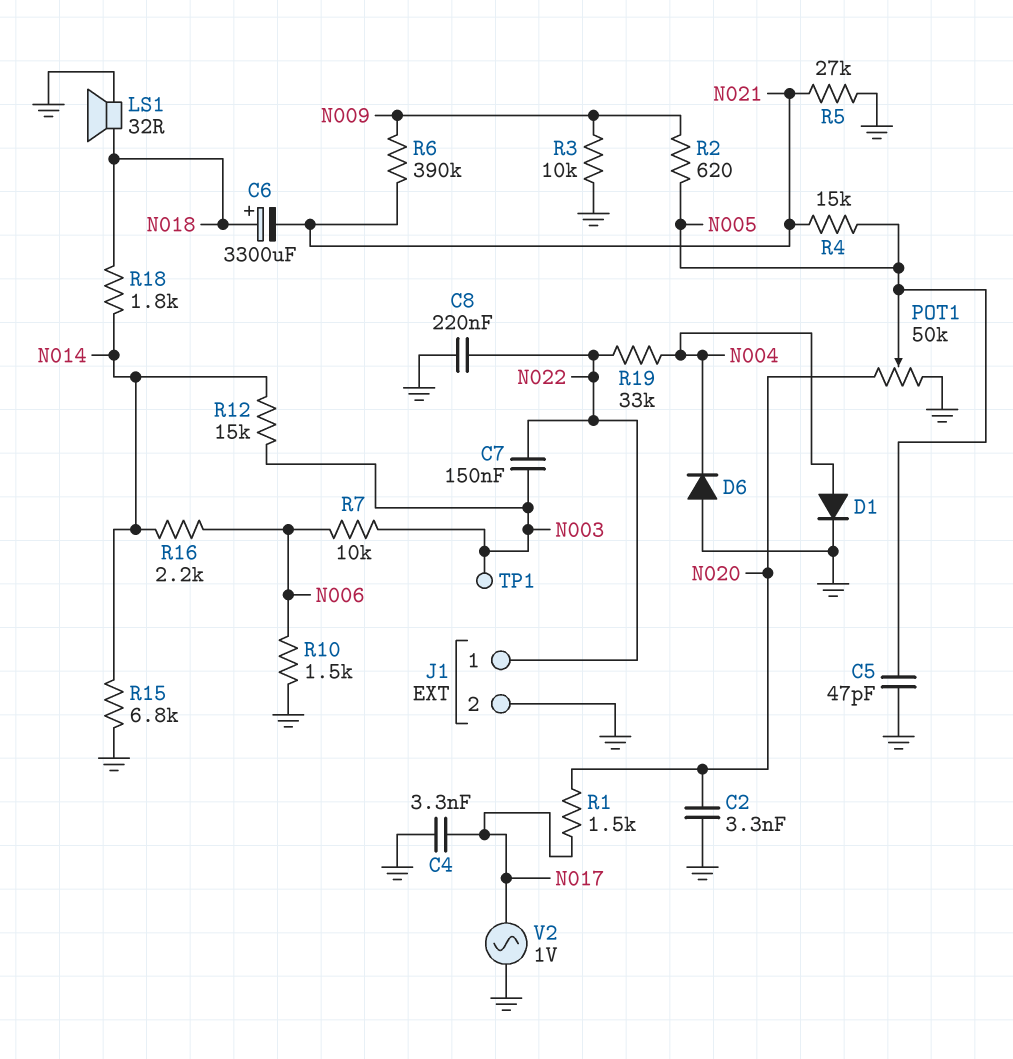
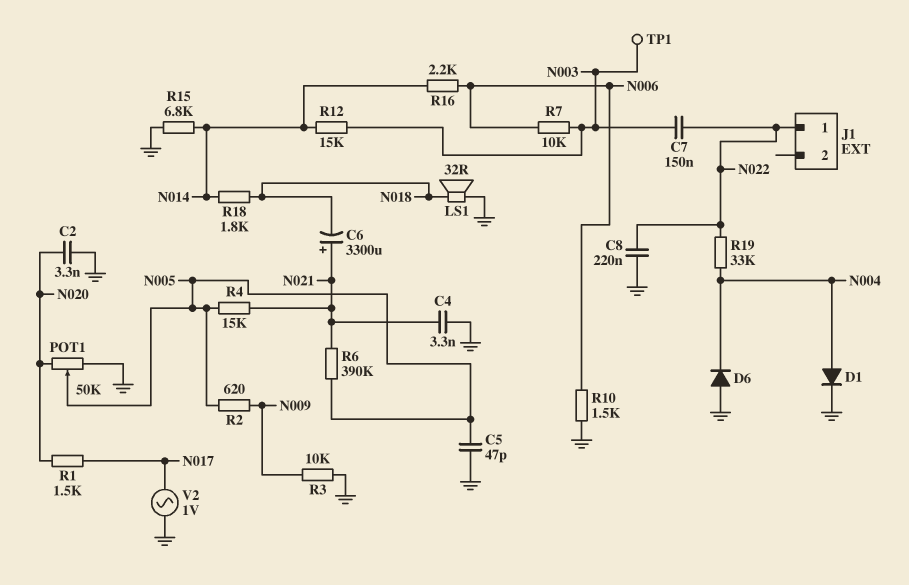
C4: 3.3nF (GND, N017) -> 3.3nF (GND, N021)
C6: 3300uF (plus N018, minus N021) -> 3300uF (plus N021, minus N018)
J1 pin 2: GND -> none
R5: 27k (GND, N021) -> none
R6: 390k (N009, N021) -> 390k (N005, N021)

